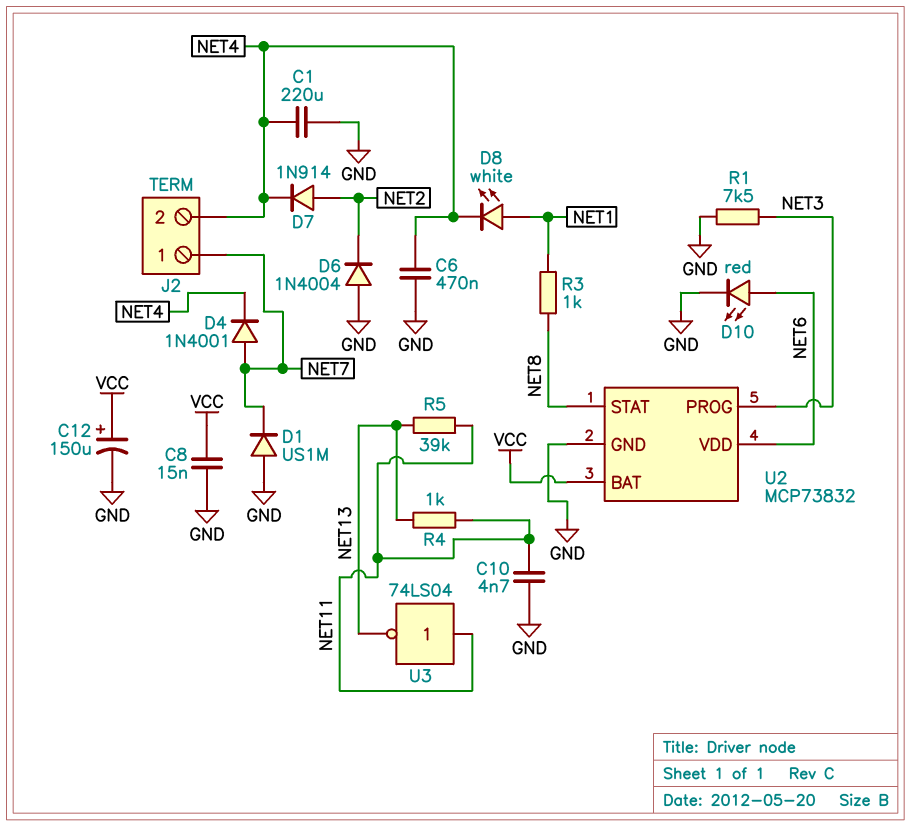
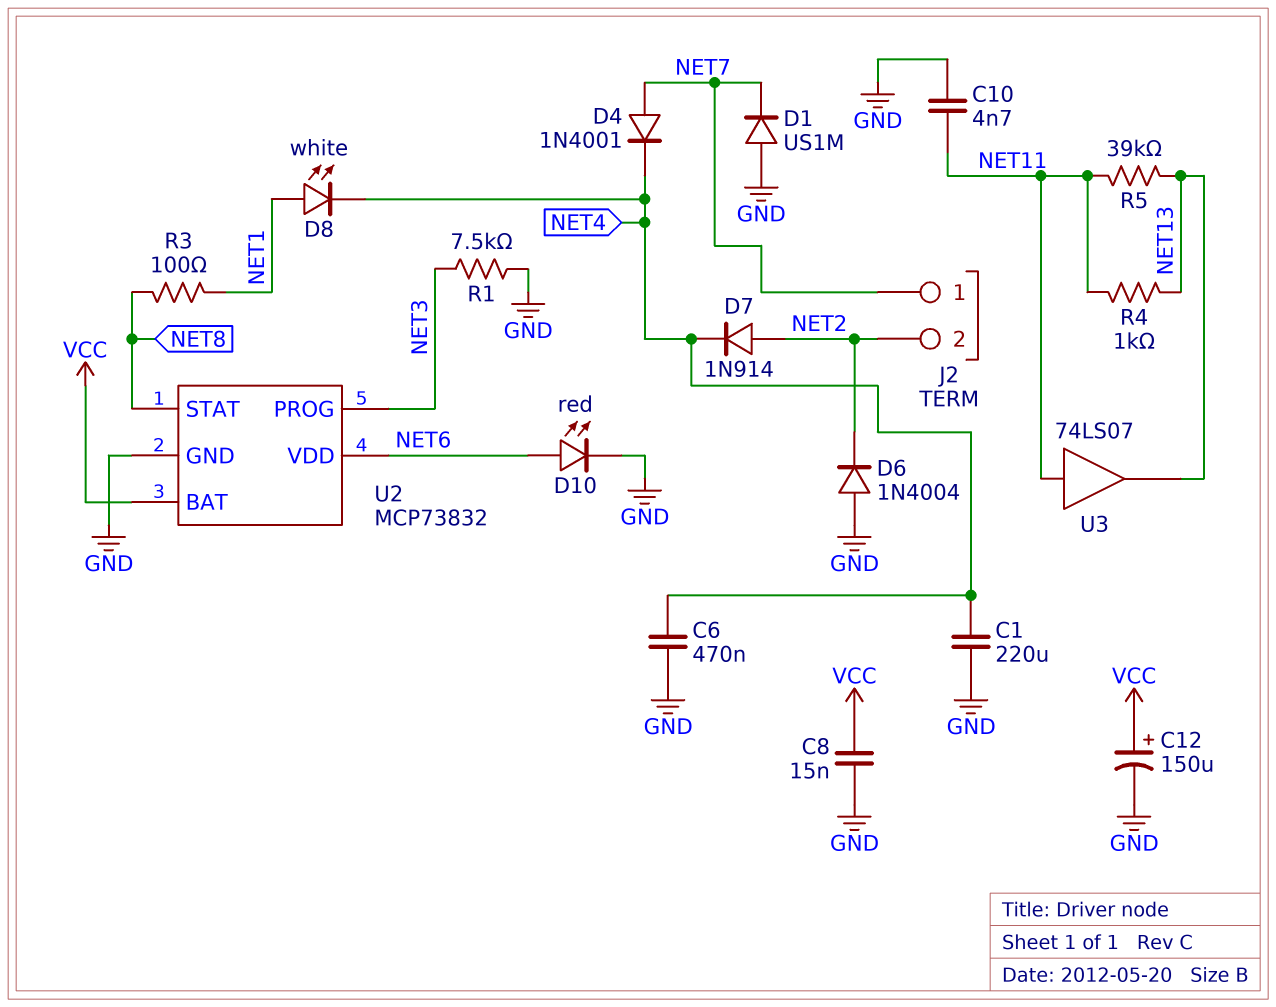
J2 pin 2: NET4 -> NET2
R3: 1k (NET1, NET8) -> 100 (NET1, NET8)
U3: NOT 74LS04 (in NET11, out NET13) -> buffer 74LS07 (in NET11, out NET13)

